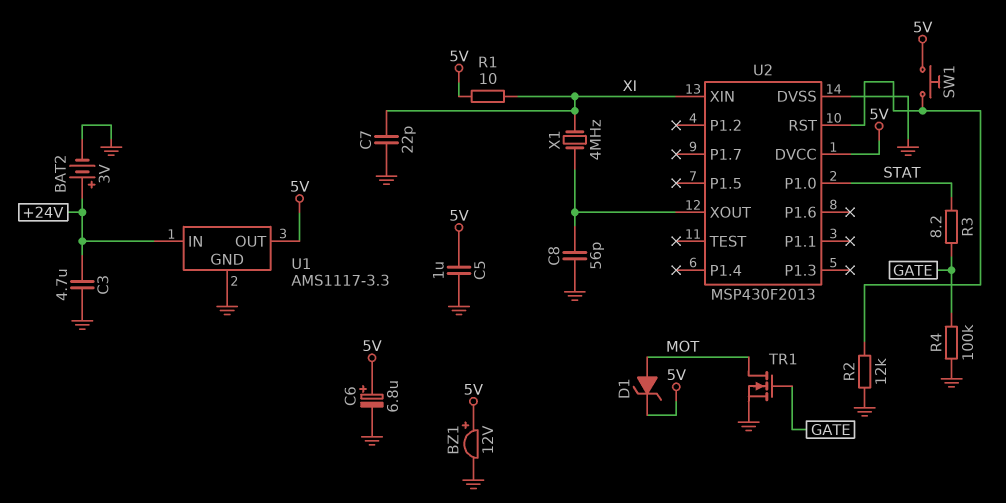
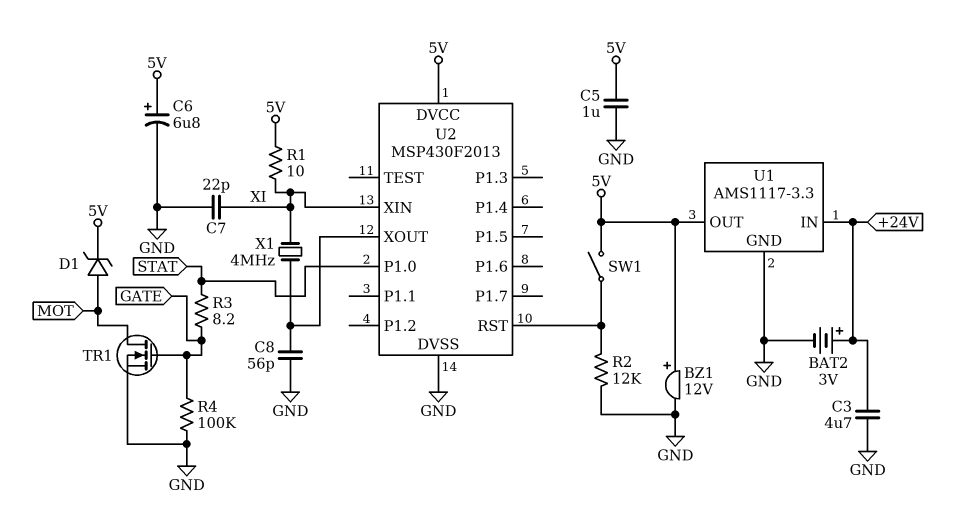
SW1: button (5V, U2/RST) -> switch (5V, U2/RST)

